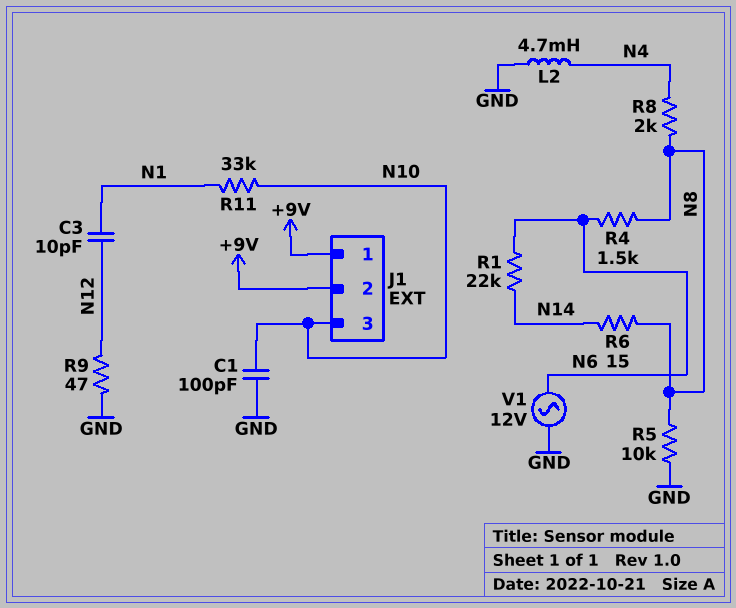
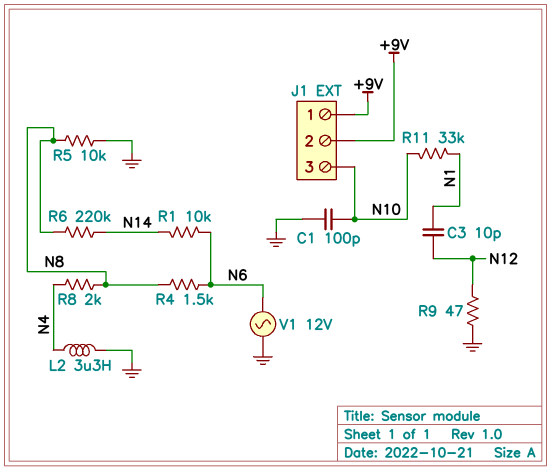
L2: 4.7mH (GND, N4) -> 3.3uH (GND, N4)
R1: 22k (N6, N14) -> 10k (N6, N14)
R6: 15 (N8, N14) -> 220k (N8, N14)

